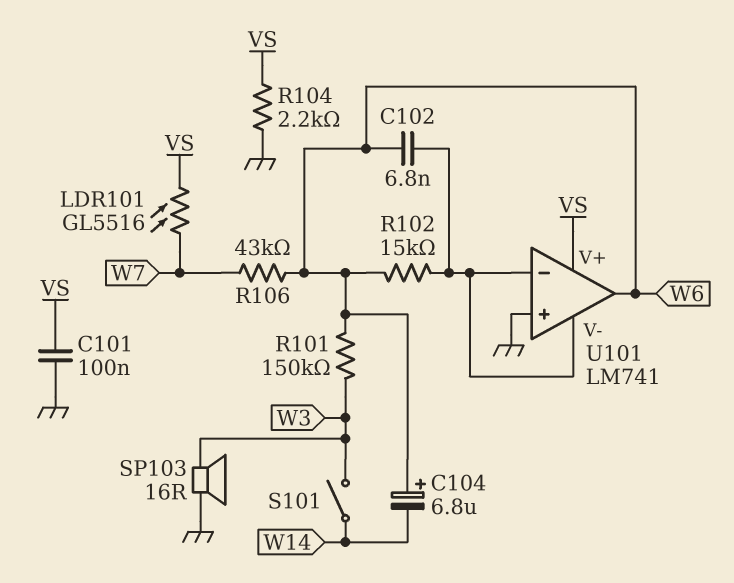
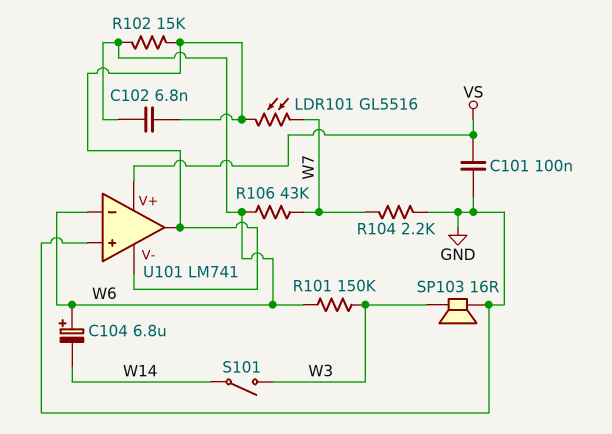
LDR101: GL5516 (VS, W7) -> GL5516 (U101/V-, W7)
R104: 2.2k (GND, VS) -> 2.2k (GND, W7)
U101 pin in-: U101/V- -> W6
U101 pin out: W6 -> U101/V-

